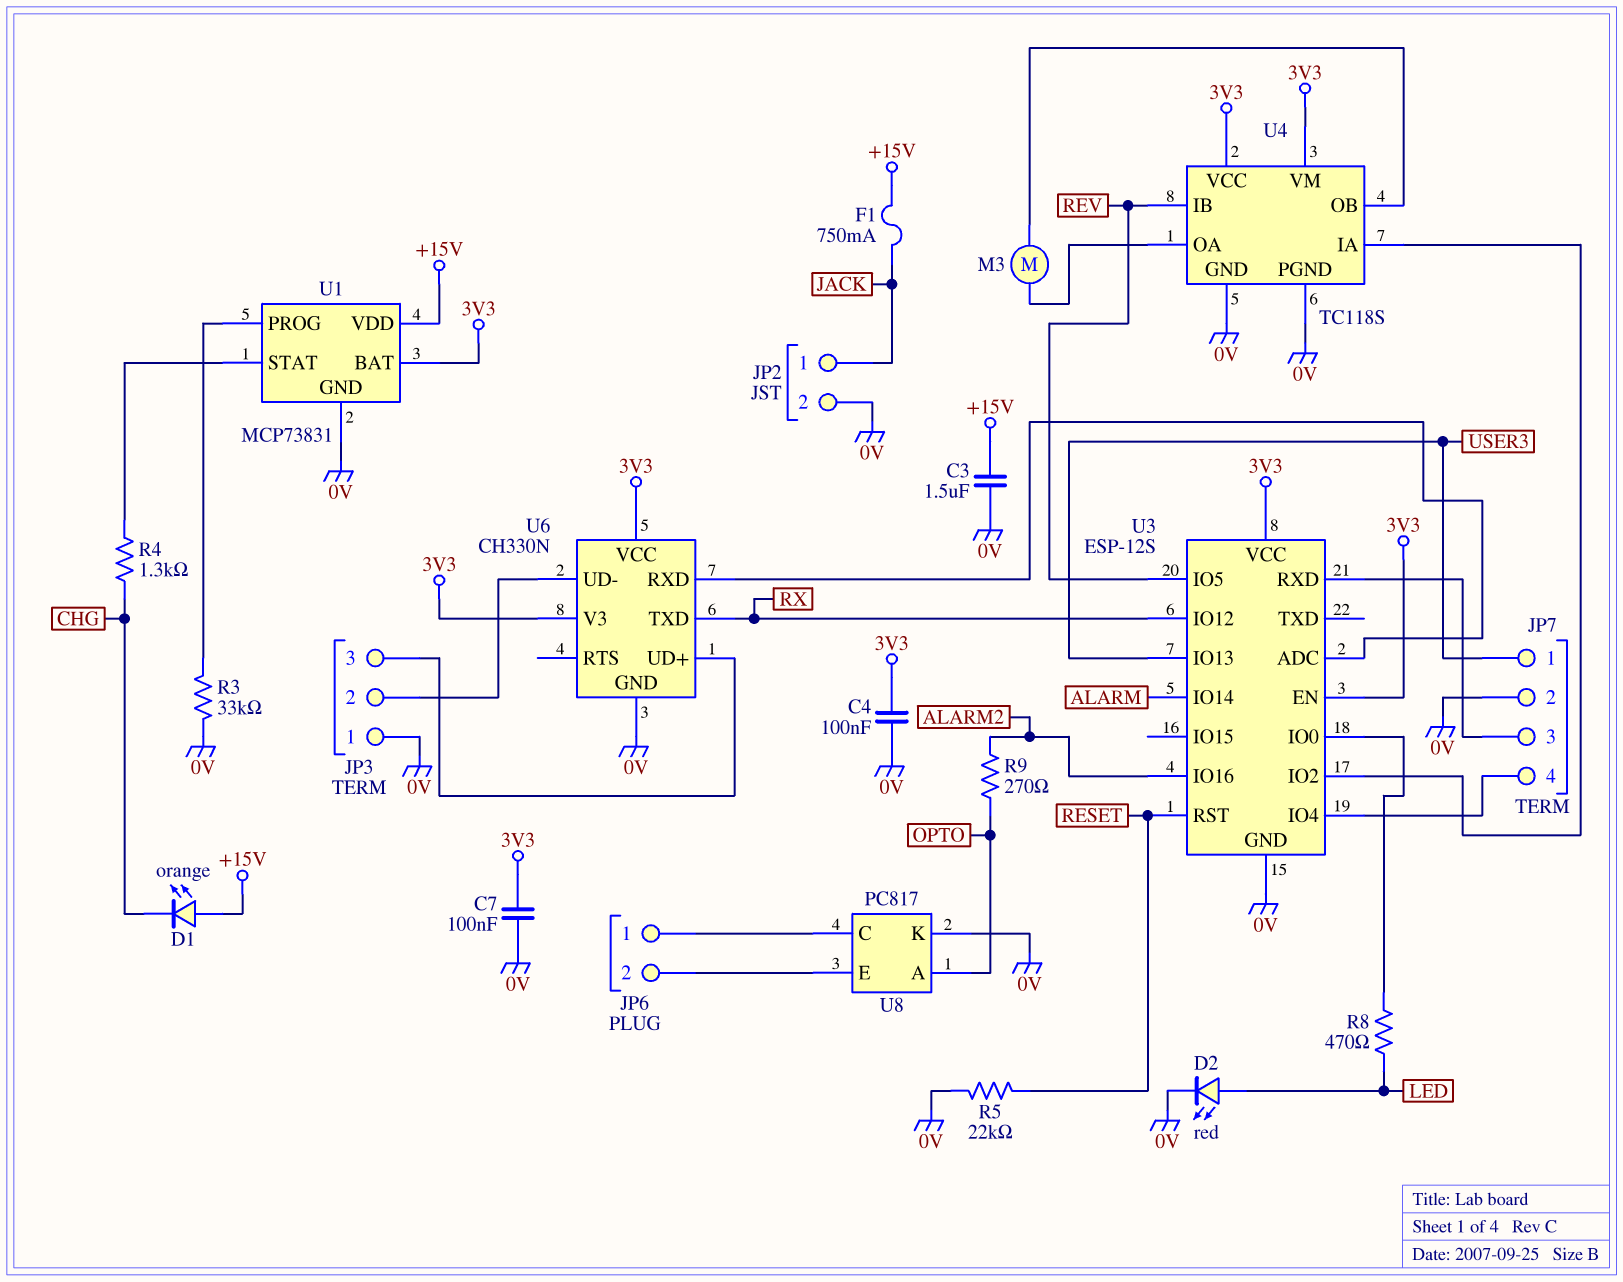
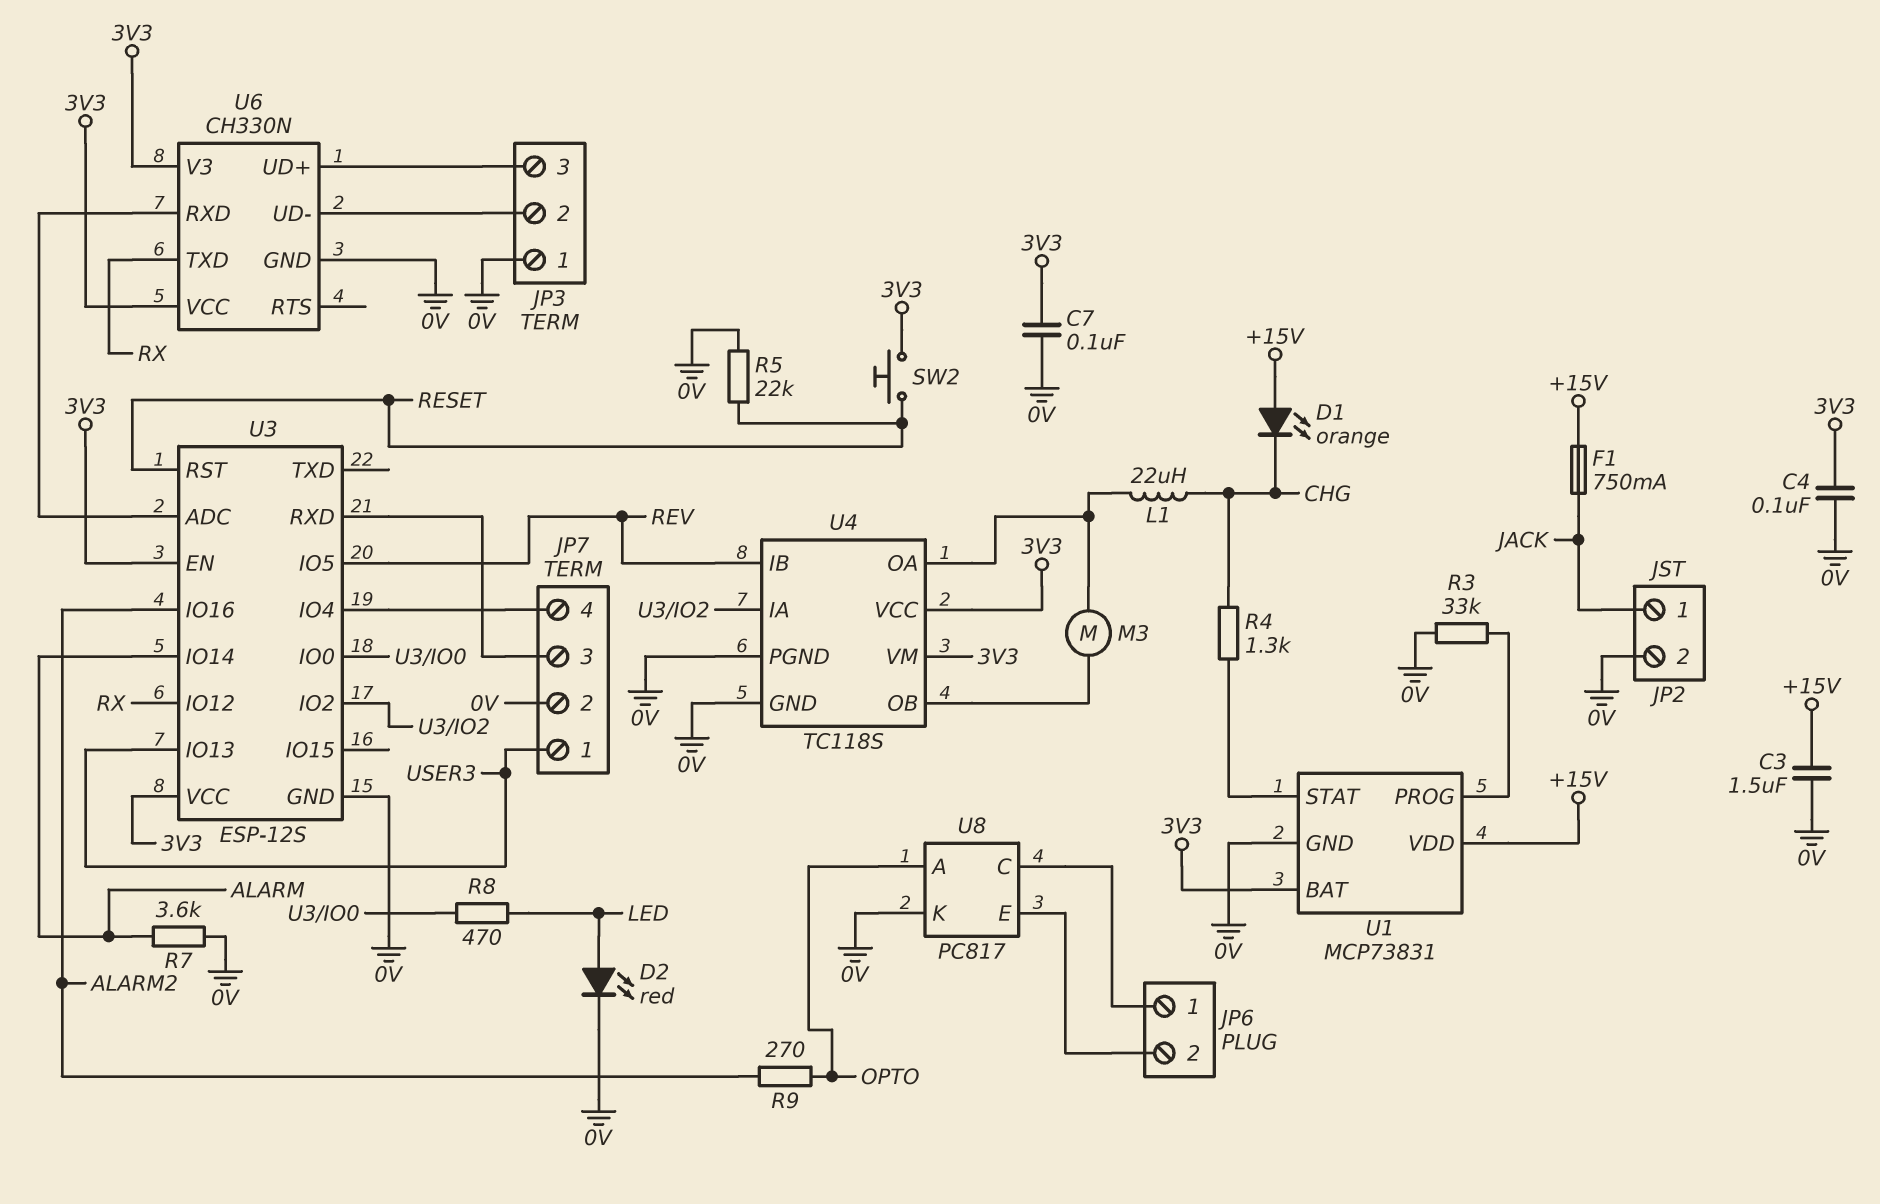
L1: none -> 22uH (CHG, U4/OA)
R7: none -> 3.6k (0V, ALARM)
SW2: none -> button (3V3, RESET)

